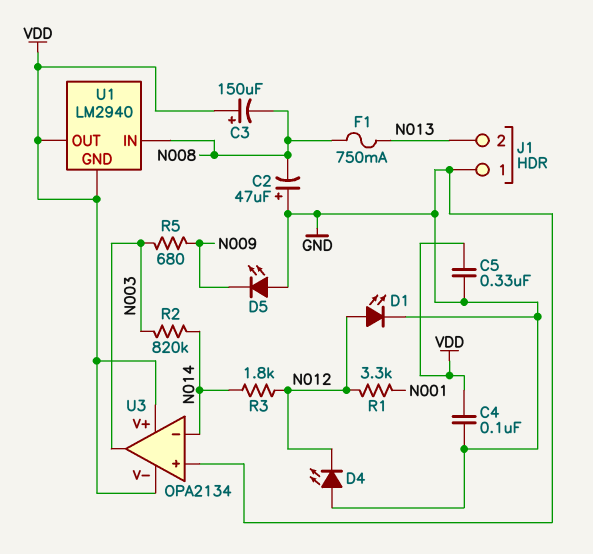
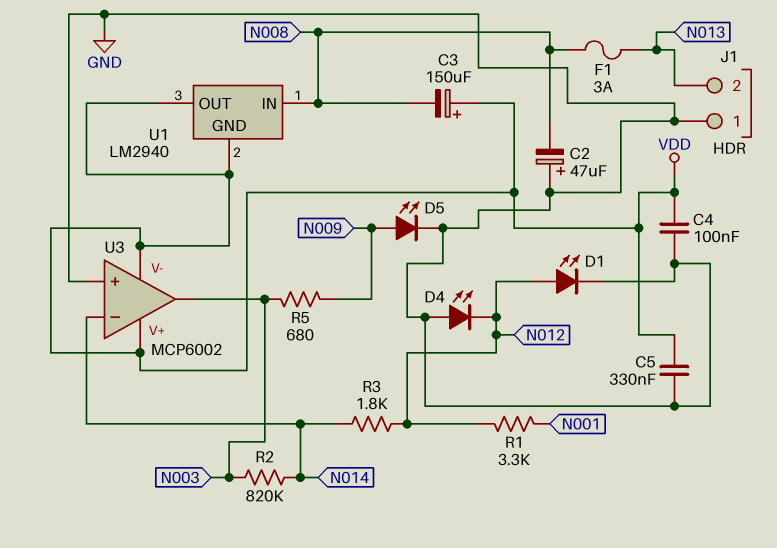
D5: LED (A GND, K N009) -> LED (A N009, K GND)
F1: 750mA (N008, N013) -> 3A (N008, N013)
U3: OPA2134 -> MCP6002

